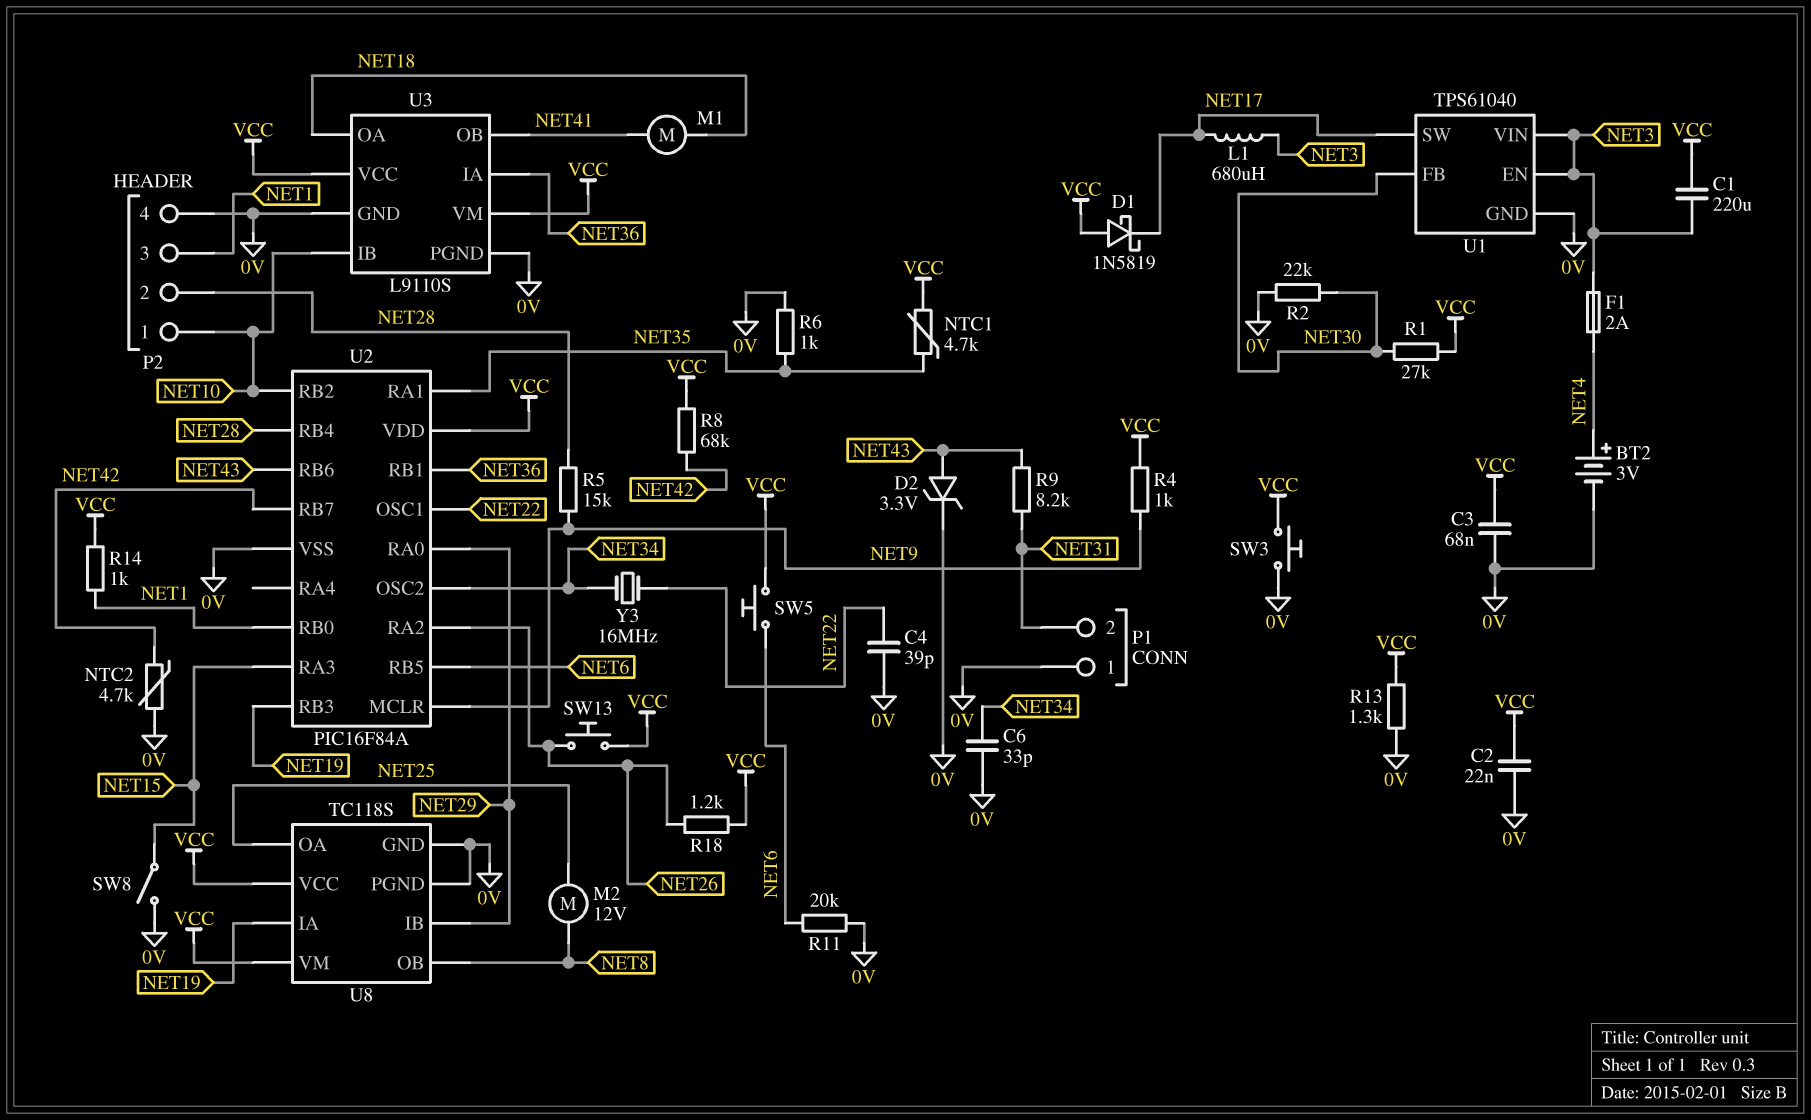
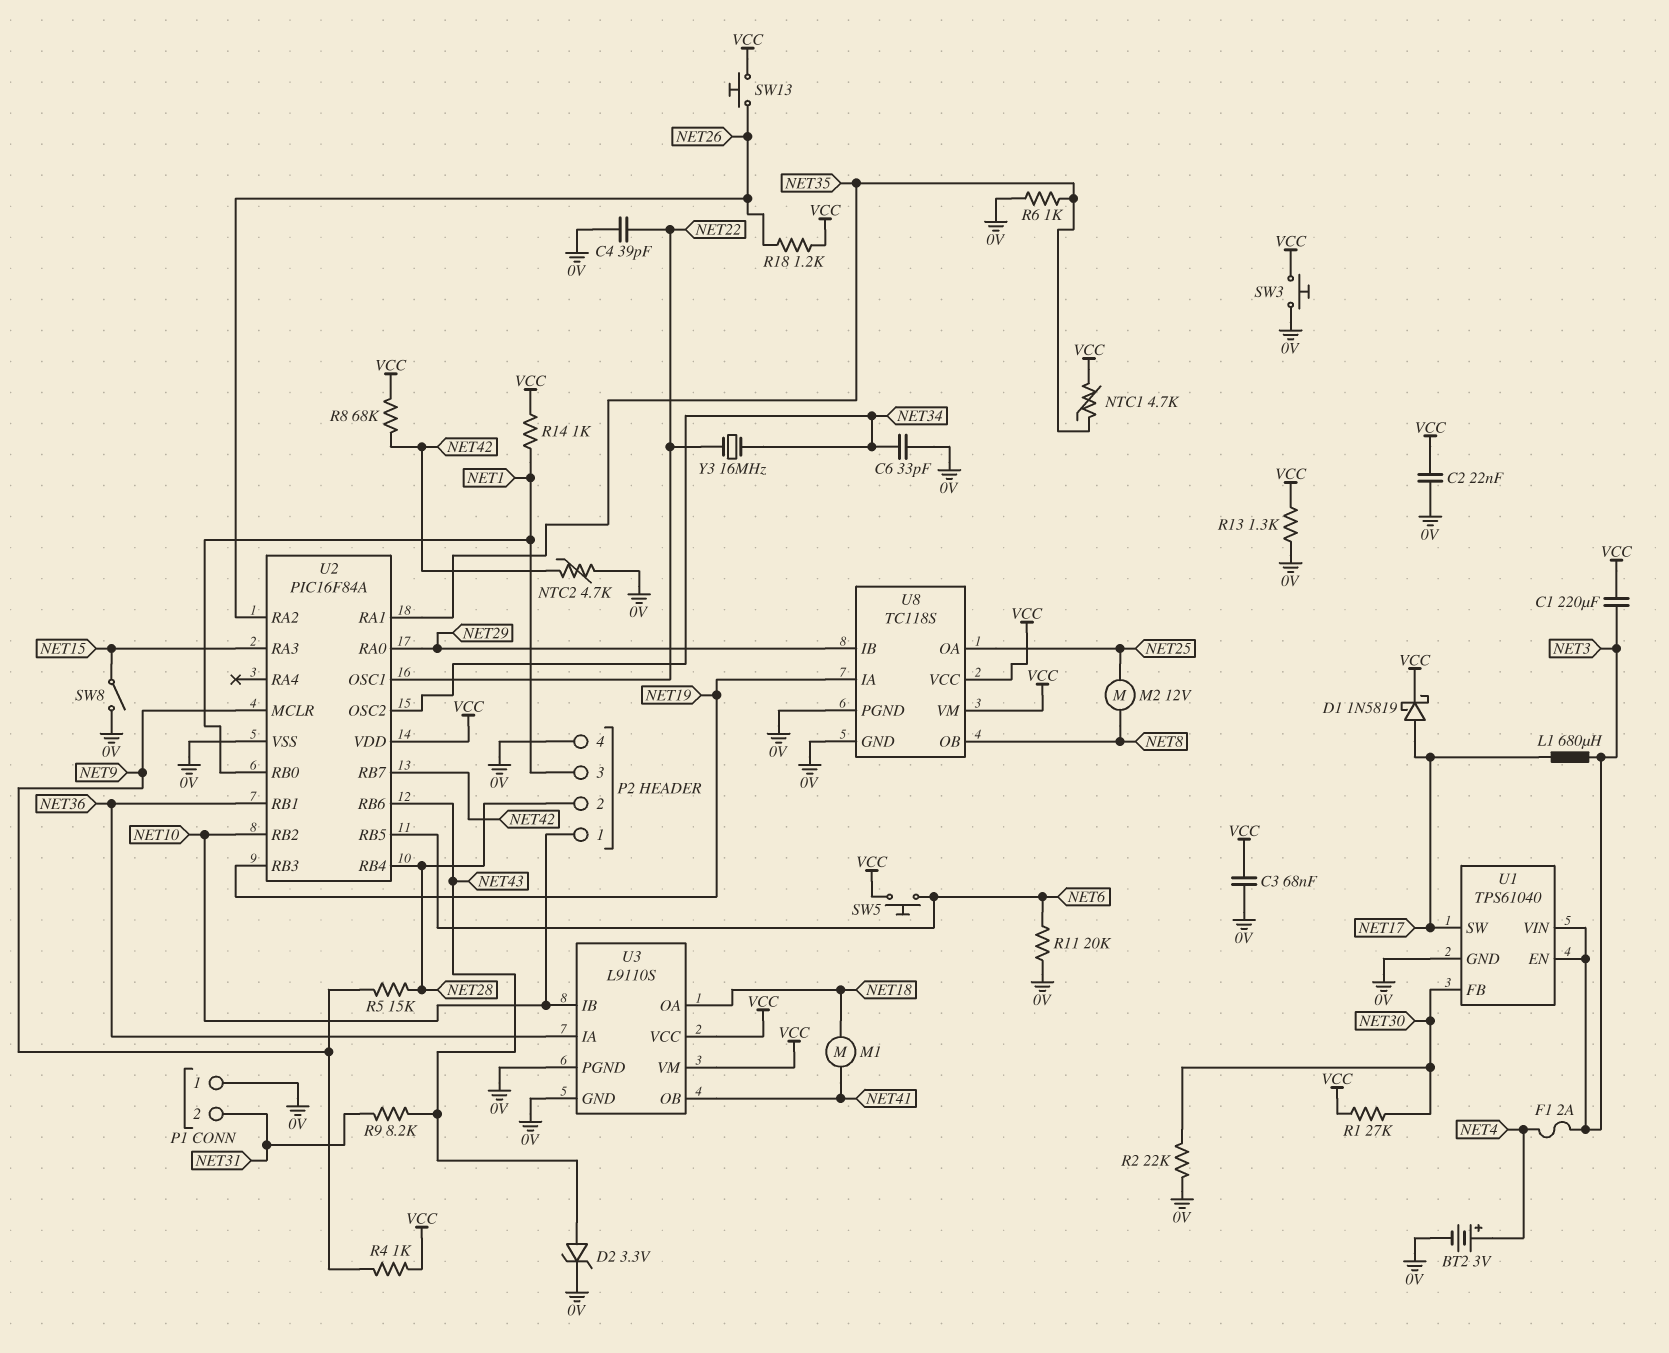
D1: schottky 1N5819 (A VCC, K NET17) -> schottky 1N5819 (A NET17, K VCC)

